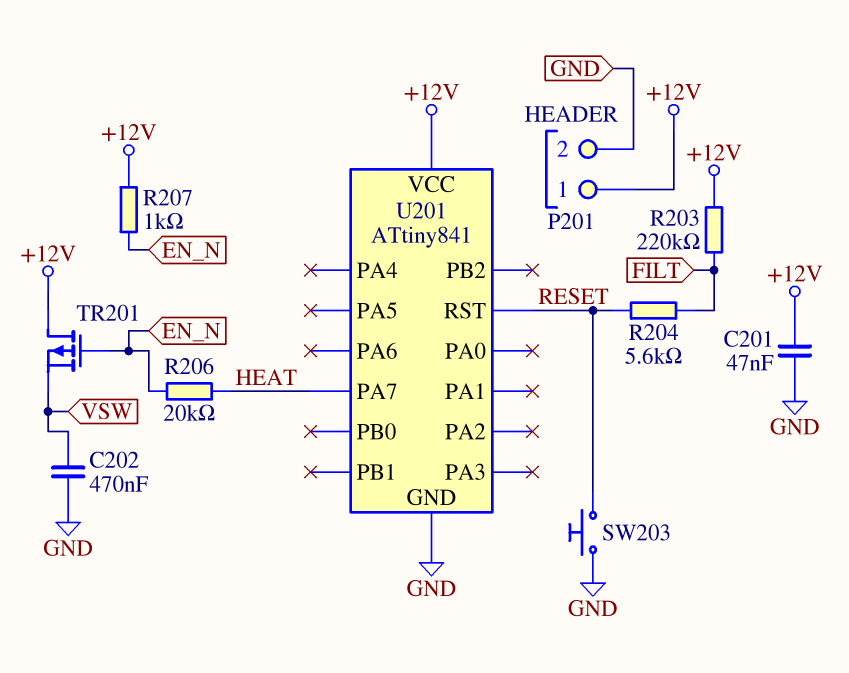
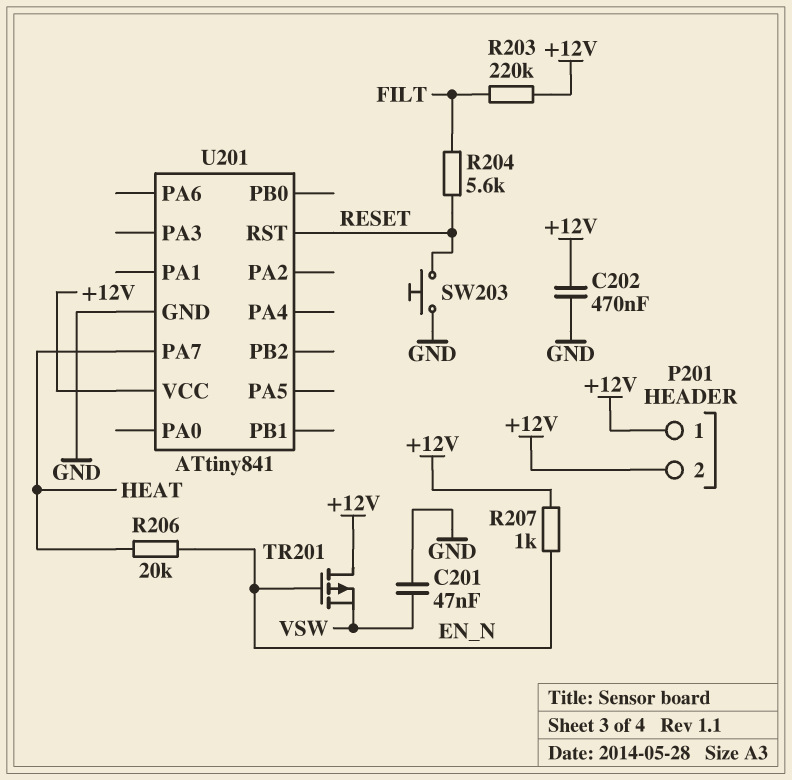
C201: 47nF (+12V, GND) -> 47nF (GND, VSW)
C202: 470nF (GND, VSW) -> 470nF (+12V, GND)
P201 pin 2: GND -> +12V

